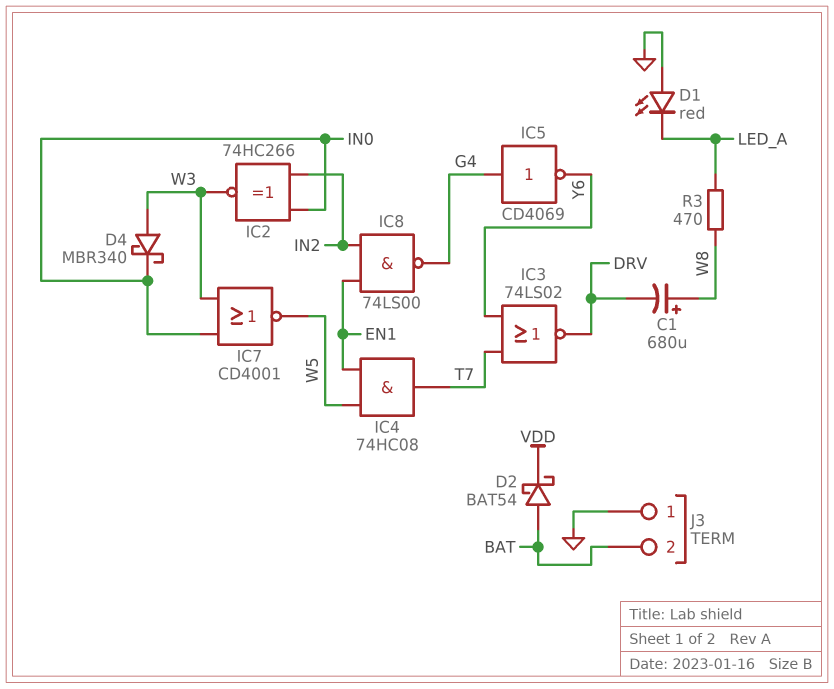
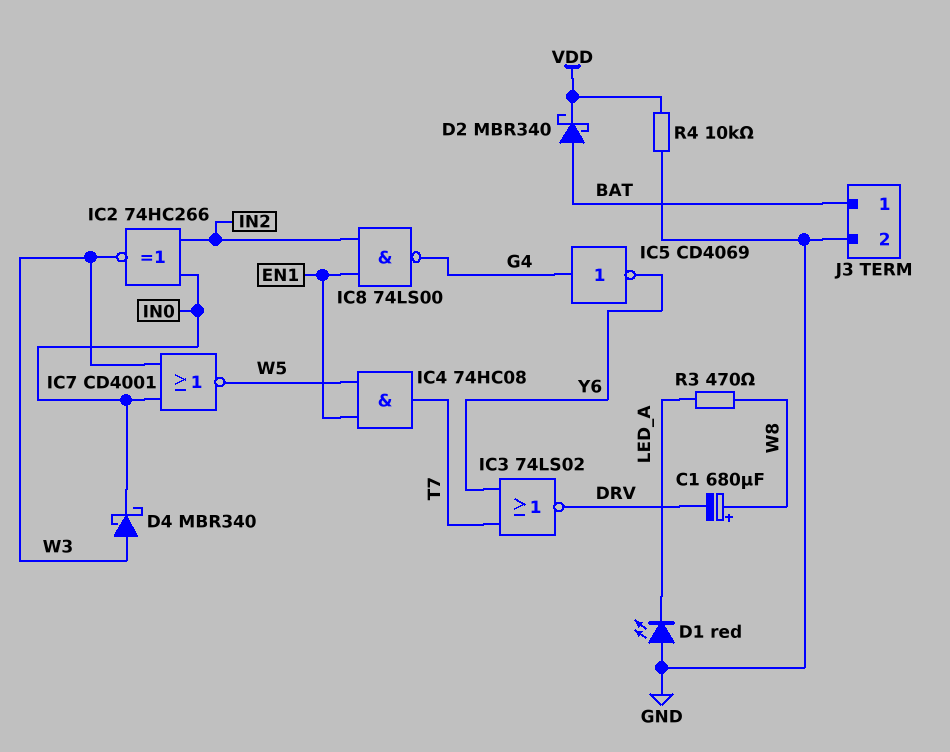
D2: schottky BAT54 (A BAT, K VDD) -> schottky MBR340 (A BAT, K VDD)
J3 pin 1: GND -> BAT
J3 pin 2: BAT -> GND
R4: none -> 10k (GND, VDD)

